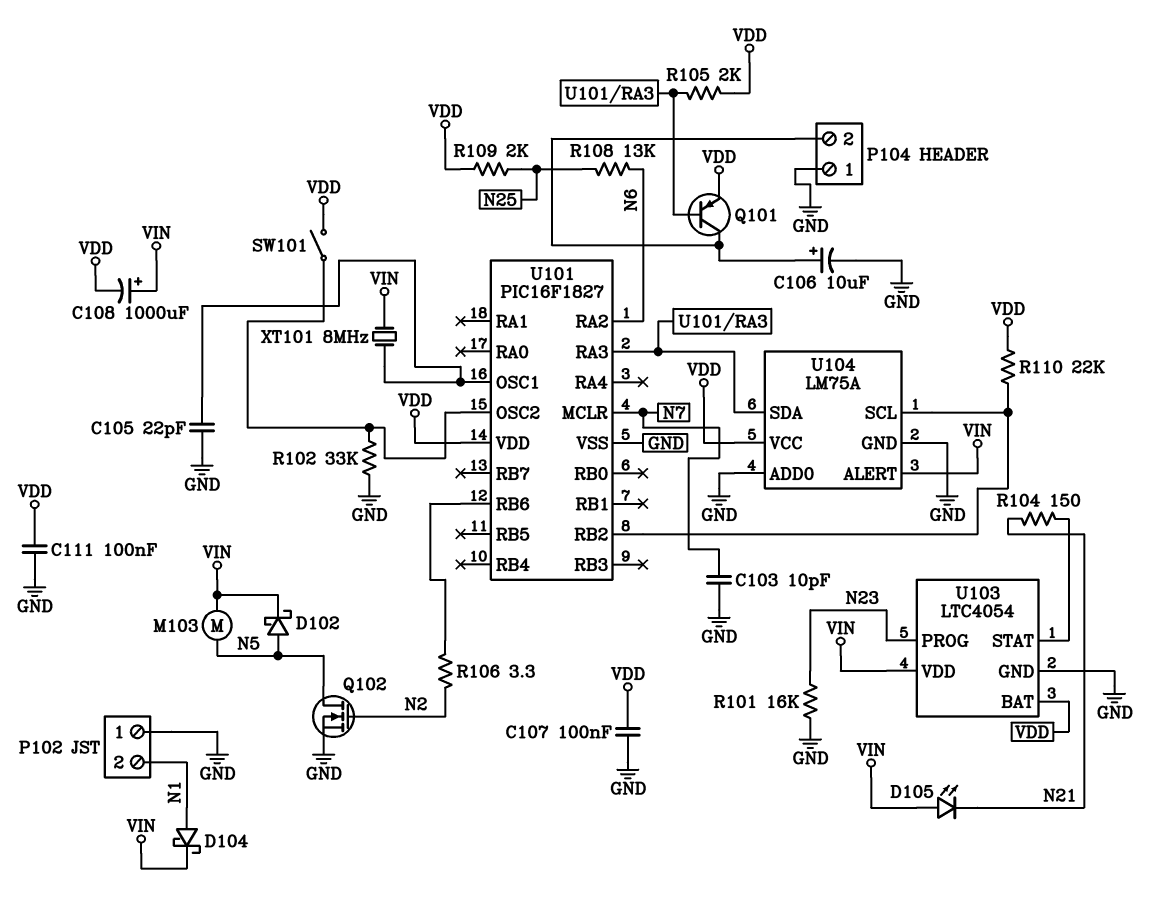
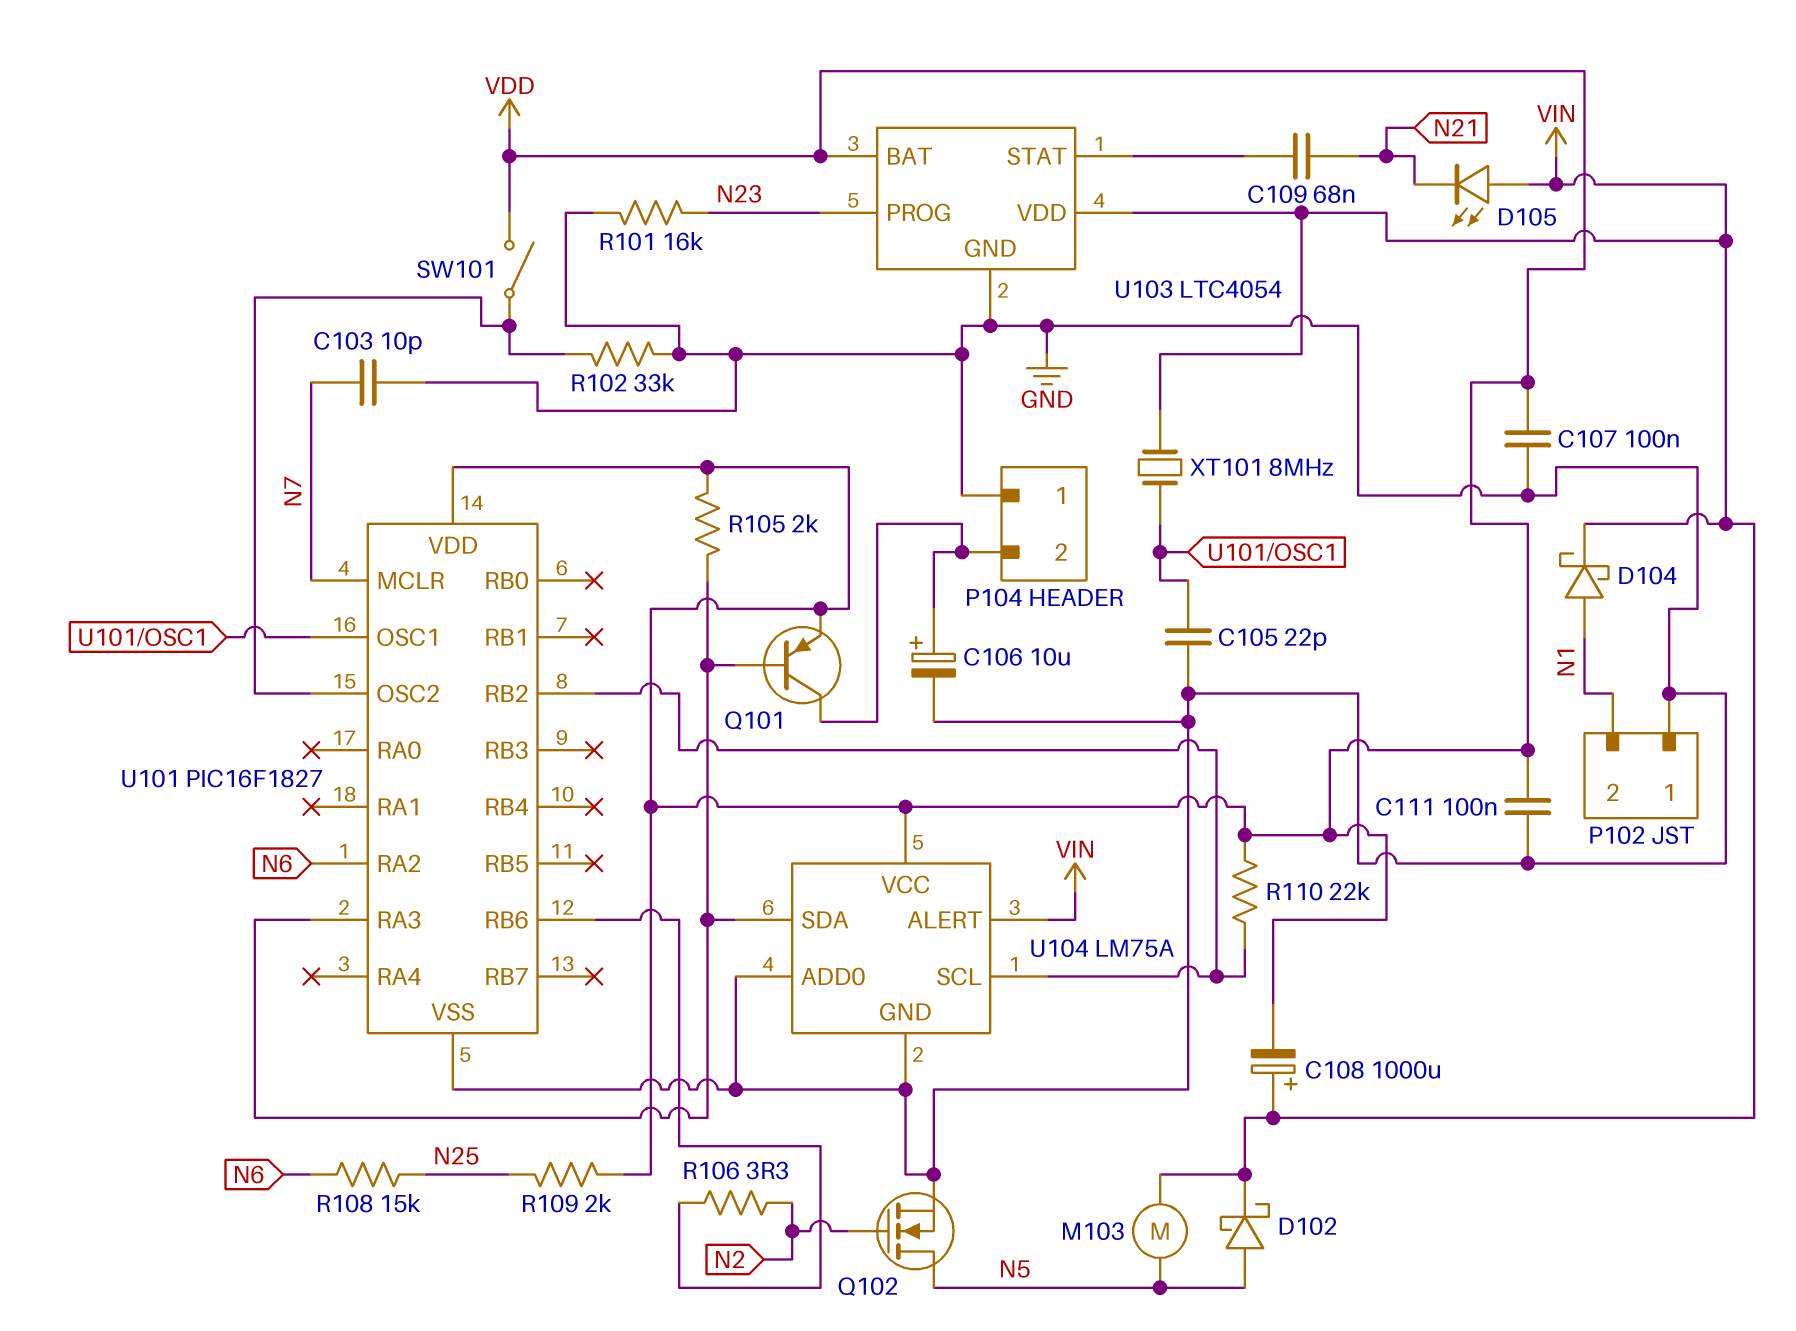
C109: none -> 68nF (N21, U103/STAT)
R104: 150 (N21, U103/STAT) -> none
R108: 13k (N6, N25) -> 15k (N6, N25)

